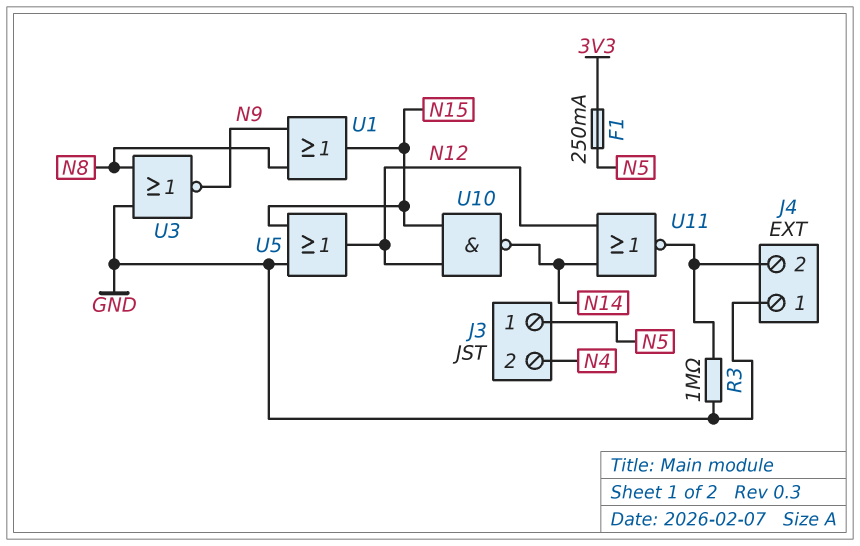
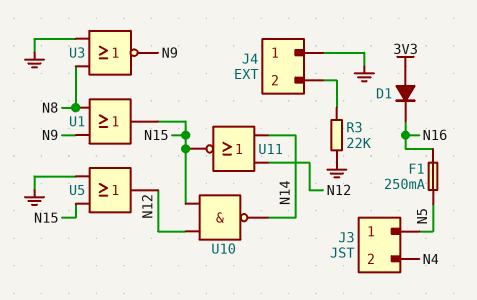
D1: none -> diode (A 3V3, K N16)
F1: 250mA (3V3, N5) -> 250mA (N5, N16)
R3: 1M (GND, J4/2) -> 22k (GND, J4/2)
U11: NOR (in N12, in N14, out J4/2) -> NOR (in N12, in N14, out N15)

